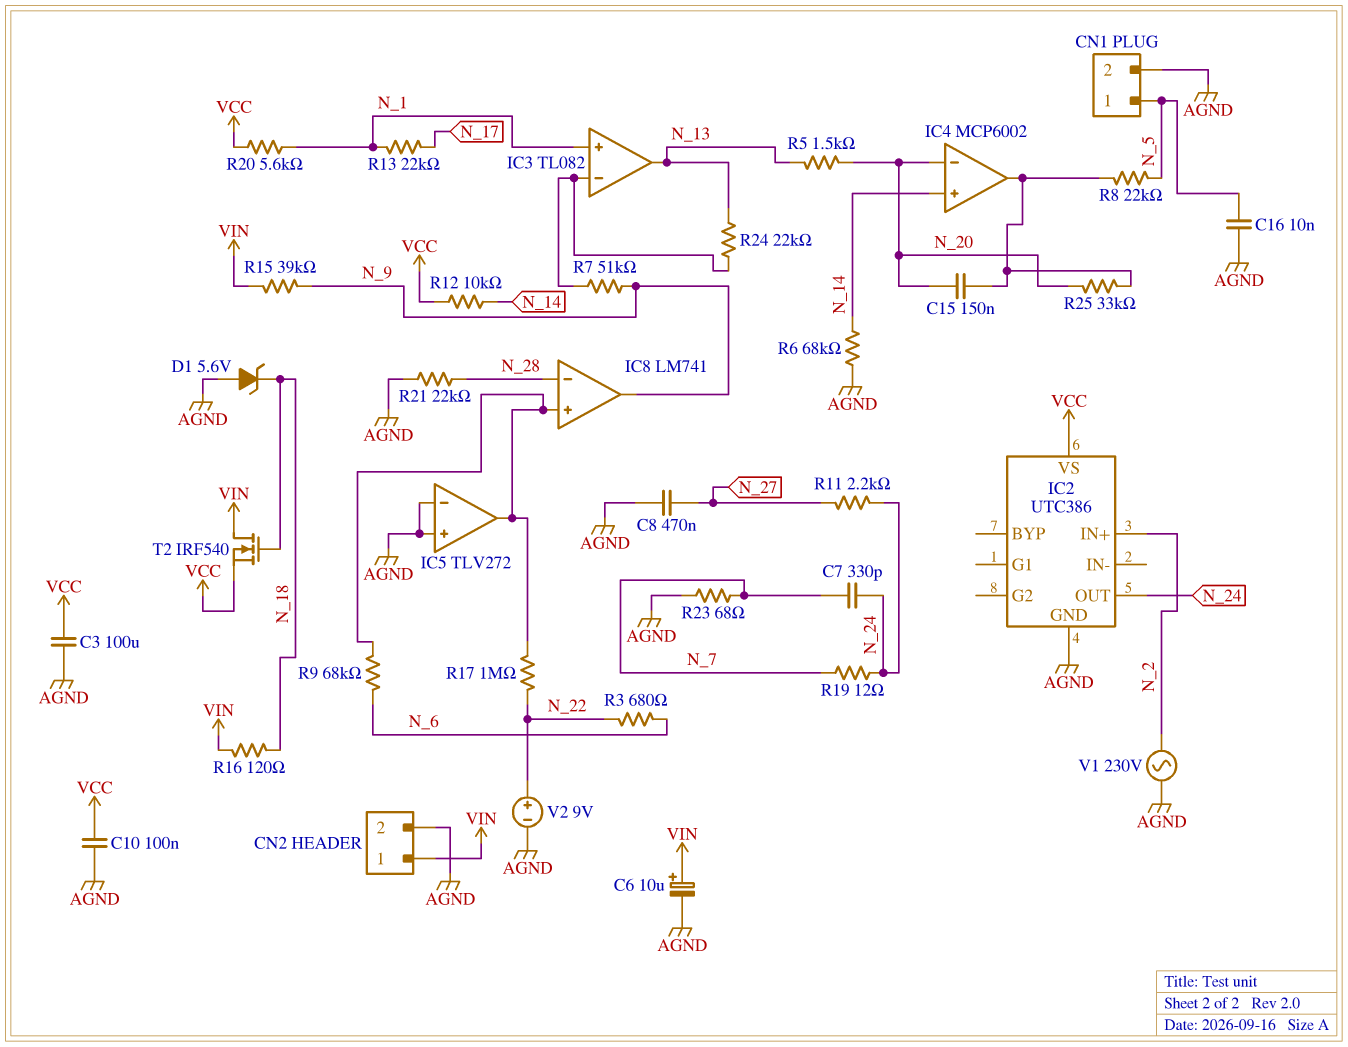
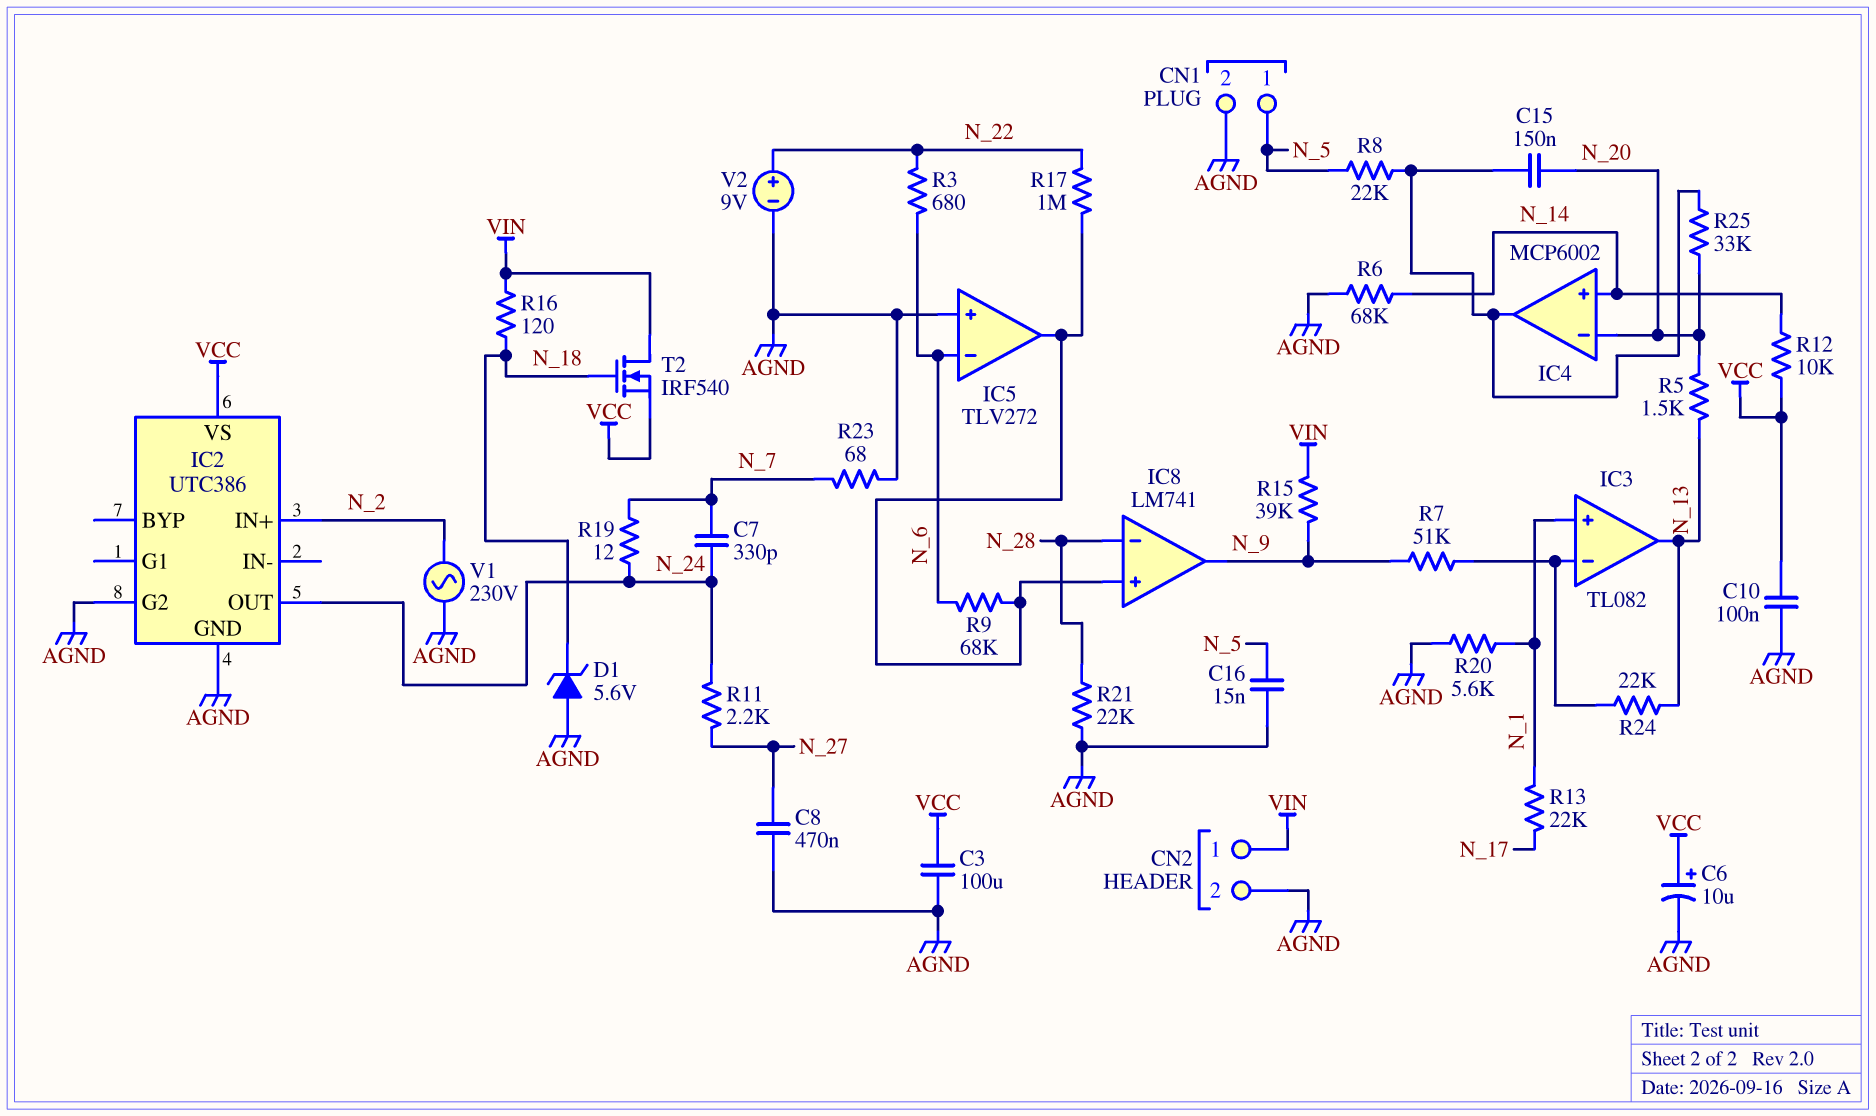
C6: 10uF (plus VIN, minus AGND) -> 10uF (plus VCC, minus AGND)
C16: 10nF (AGND, N_5) -> 15nF (AGND, N_5)
IC2 pin G2: none -> AGND
IC5 pin in-: AGND -> N_6
R20: 5.6k (N_1, VCC) -> 5.6k (AGND, N_1)

